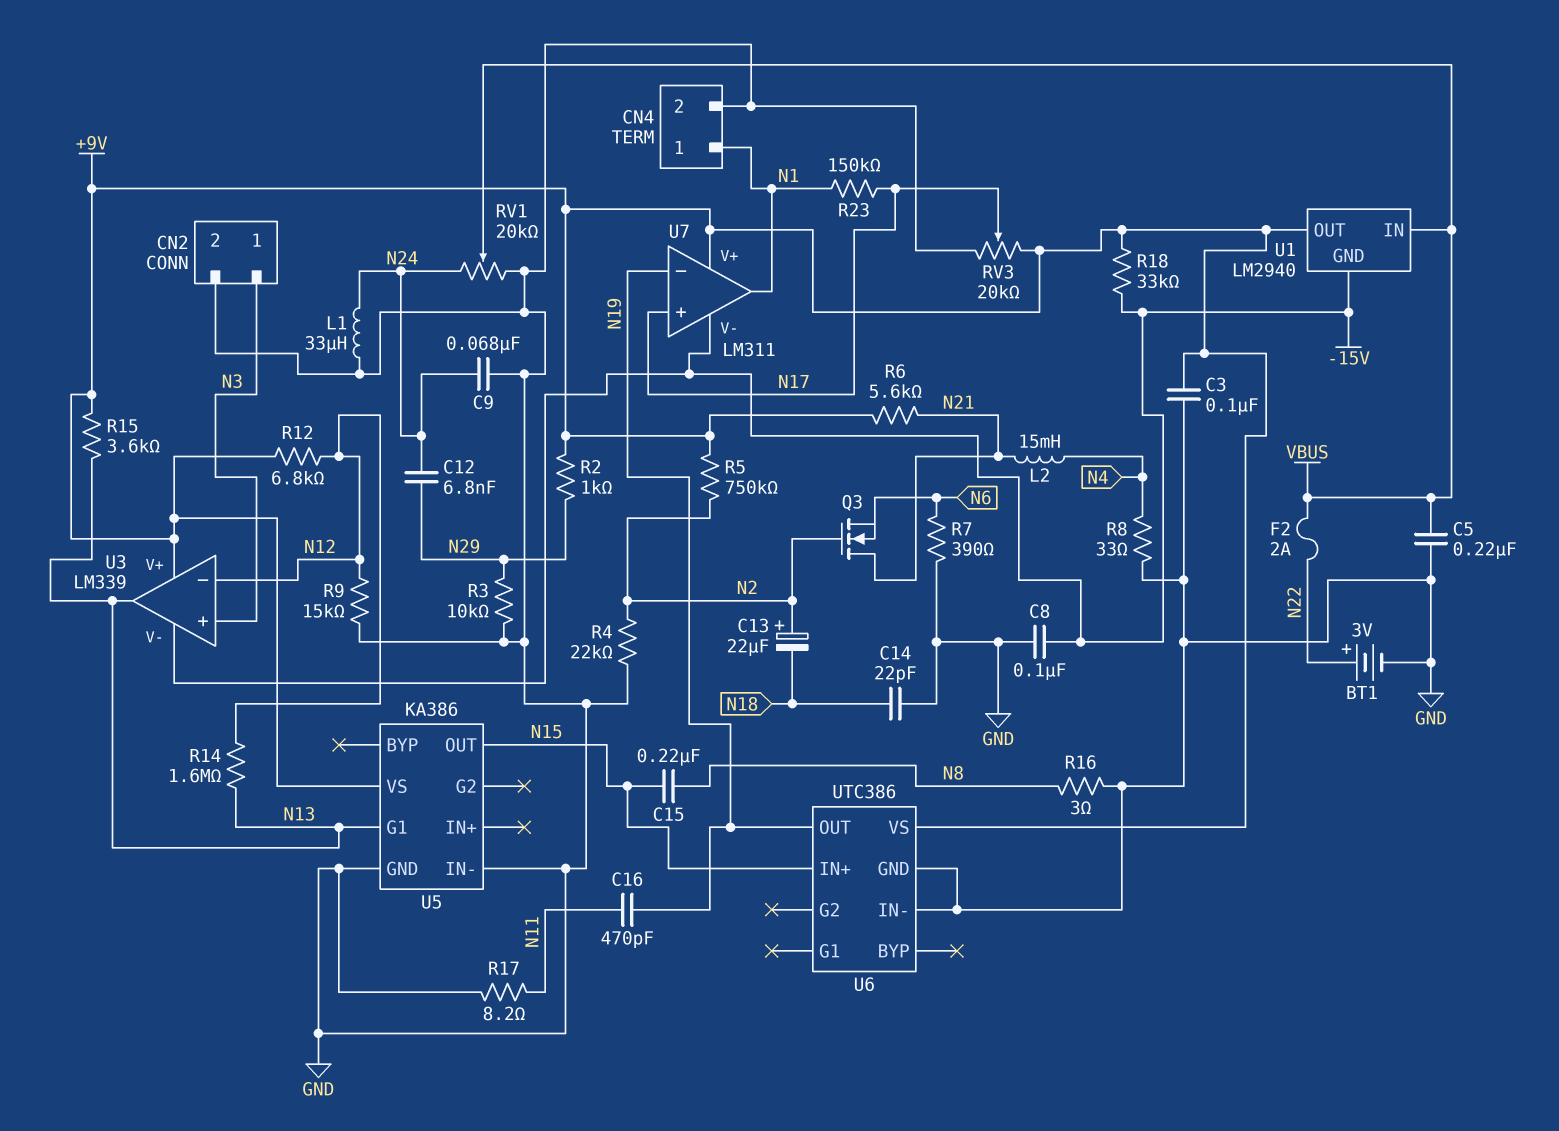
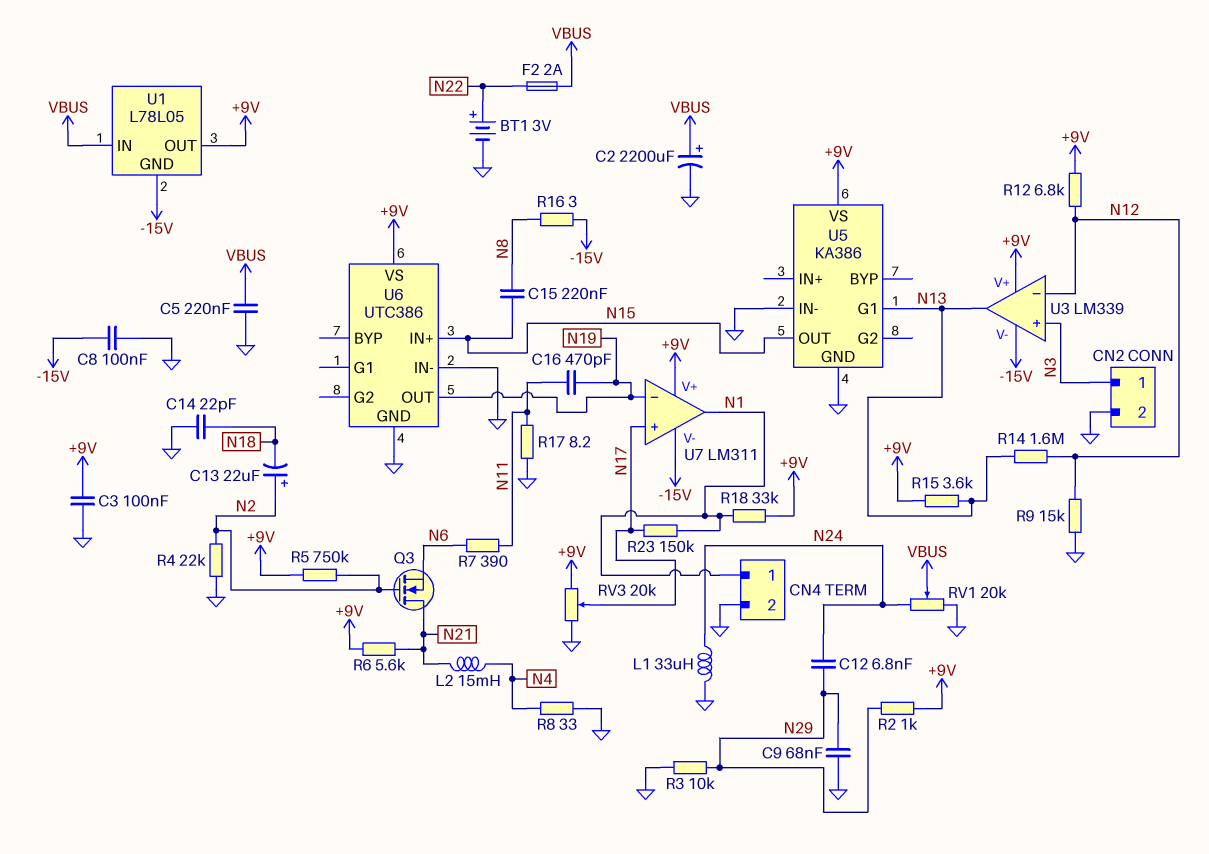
C2: none -> 2200uF (plus VBUS, minus GND)
C9: 68nF (GND, N24) -> 68nF (GND, N29)
R7: 390 (GND, N6) -> 390 (N6, N11)
R16: 3 (GND, N8) -> 3 (-15V, N8)
R18: 33k (+9V, -15V) -> 33k (+9V, N1)
U1: LM2940 -> L78L05

